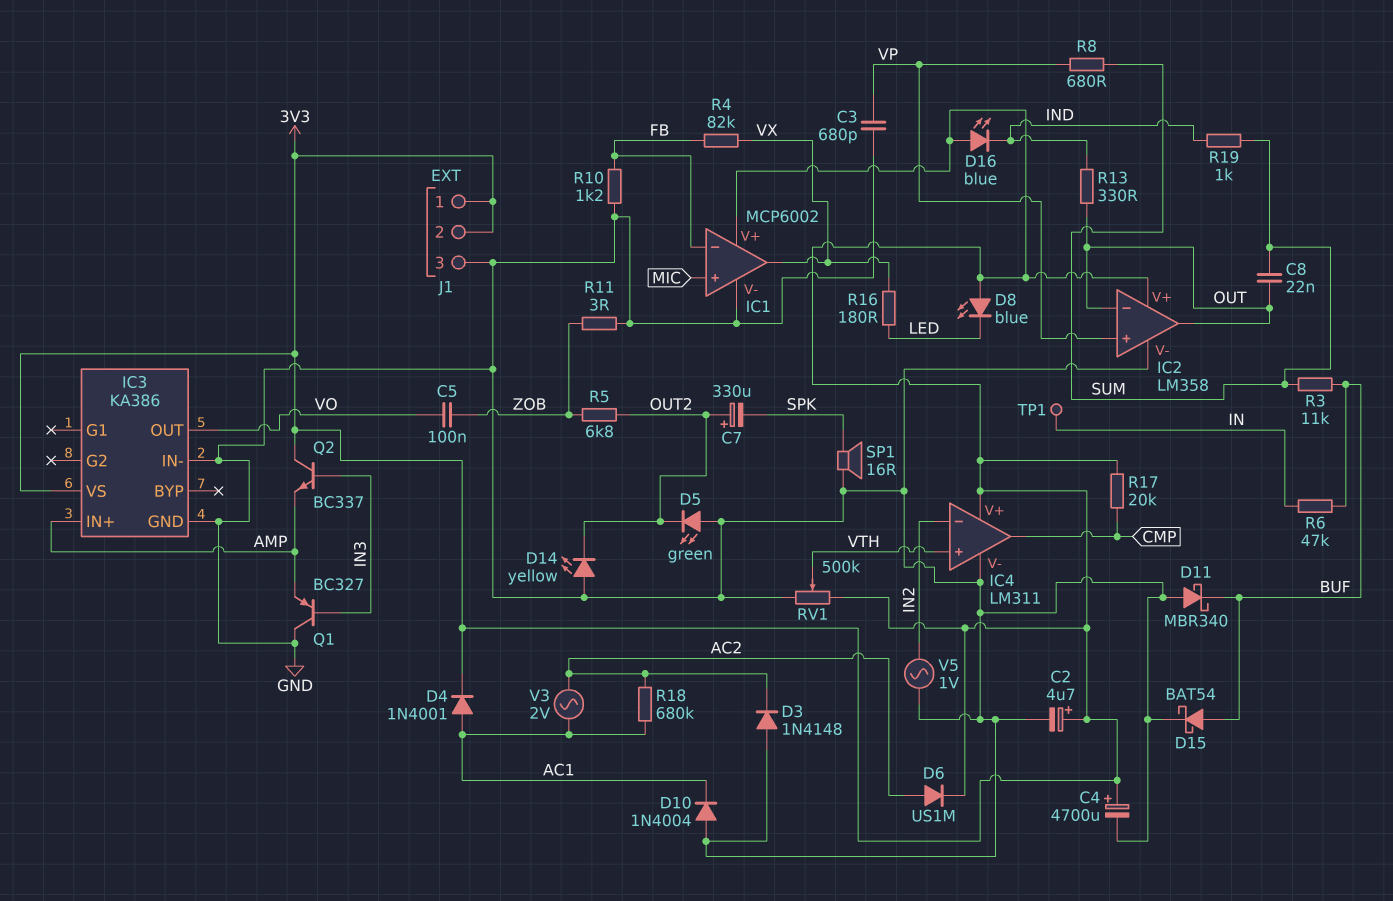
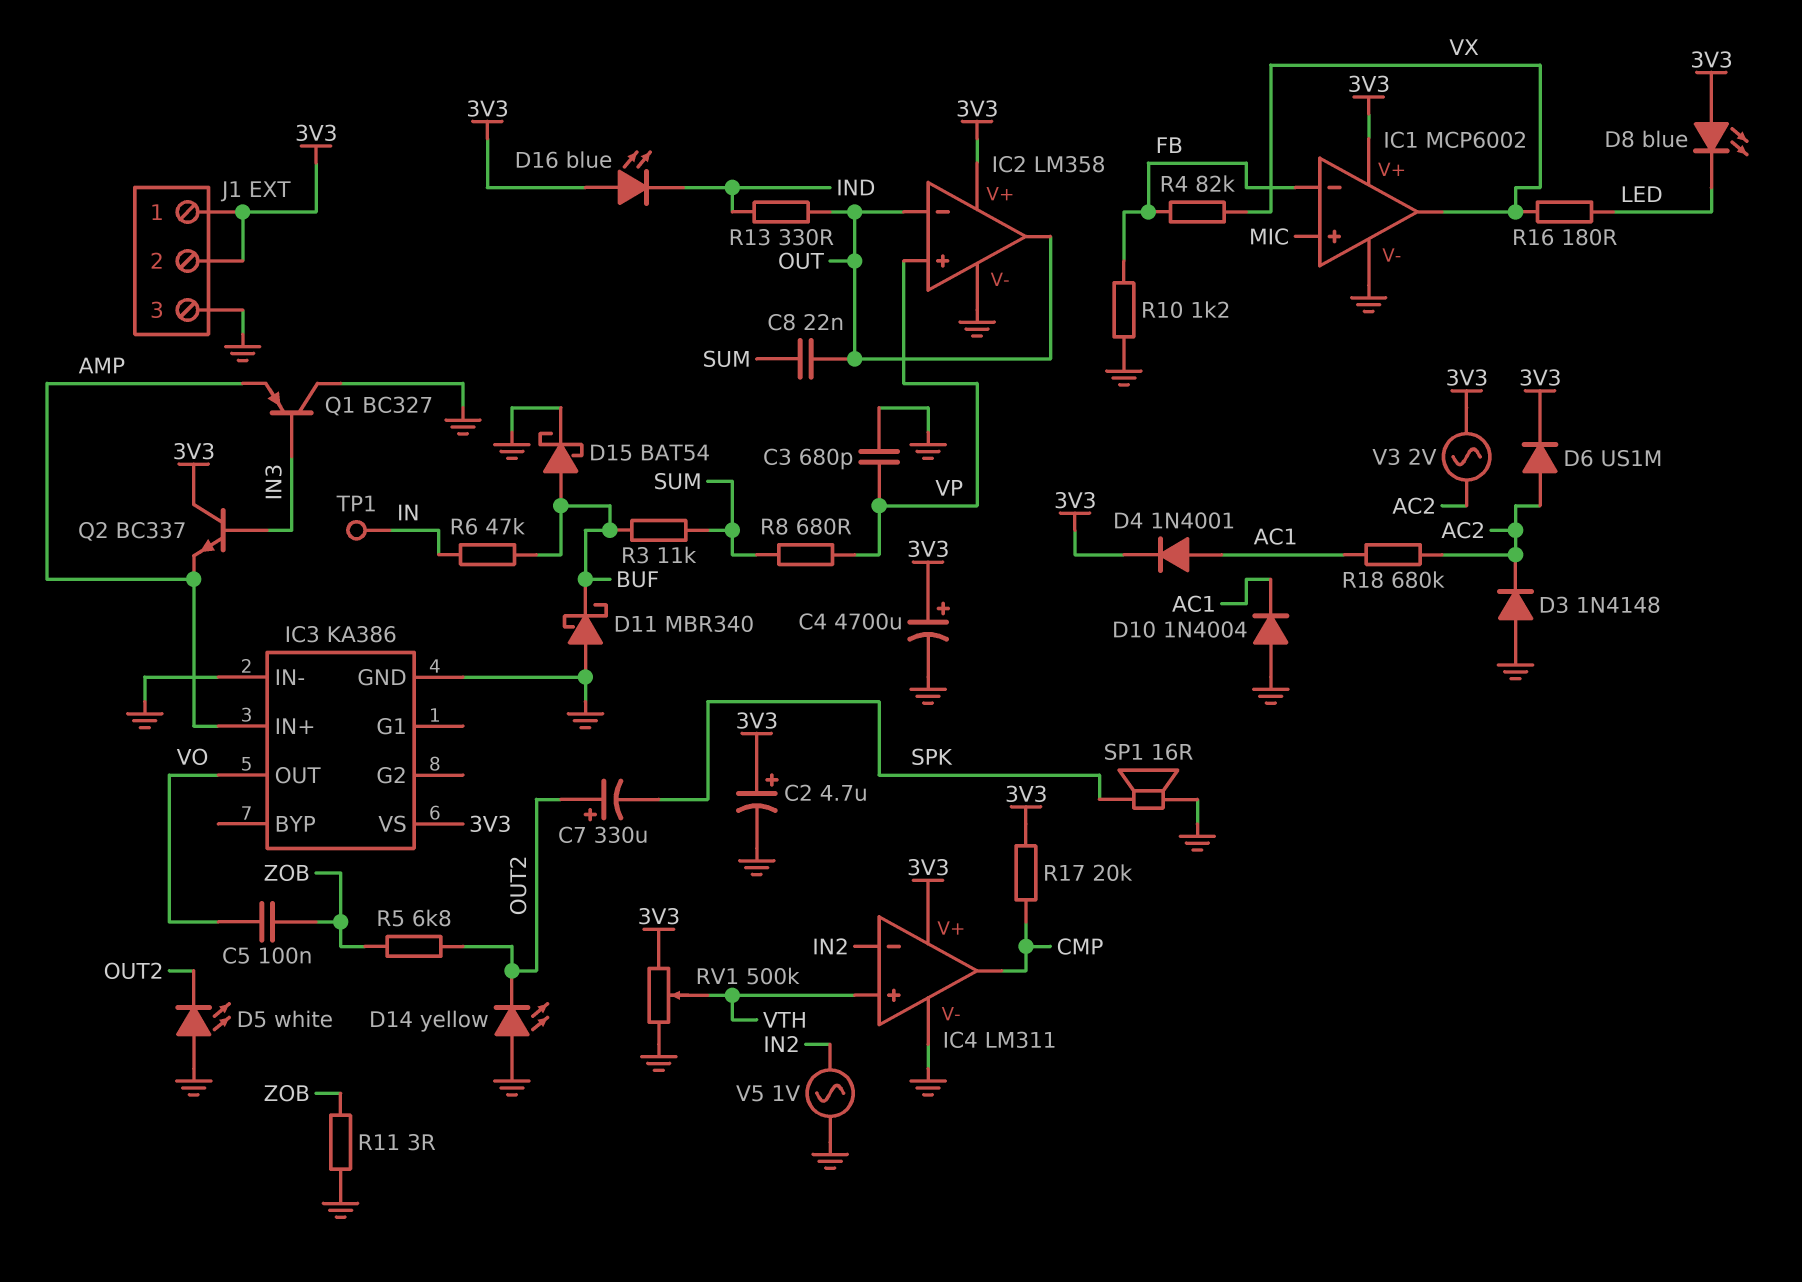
D5: LED green (A GND, K OUT2) -> LED white (A GND, K OUT2)
R19: 1k (IND, SUM) -> none
V3: AC 2V (AC1, AC2) -> AC 2V (3V3, AC2)

